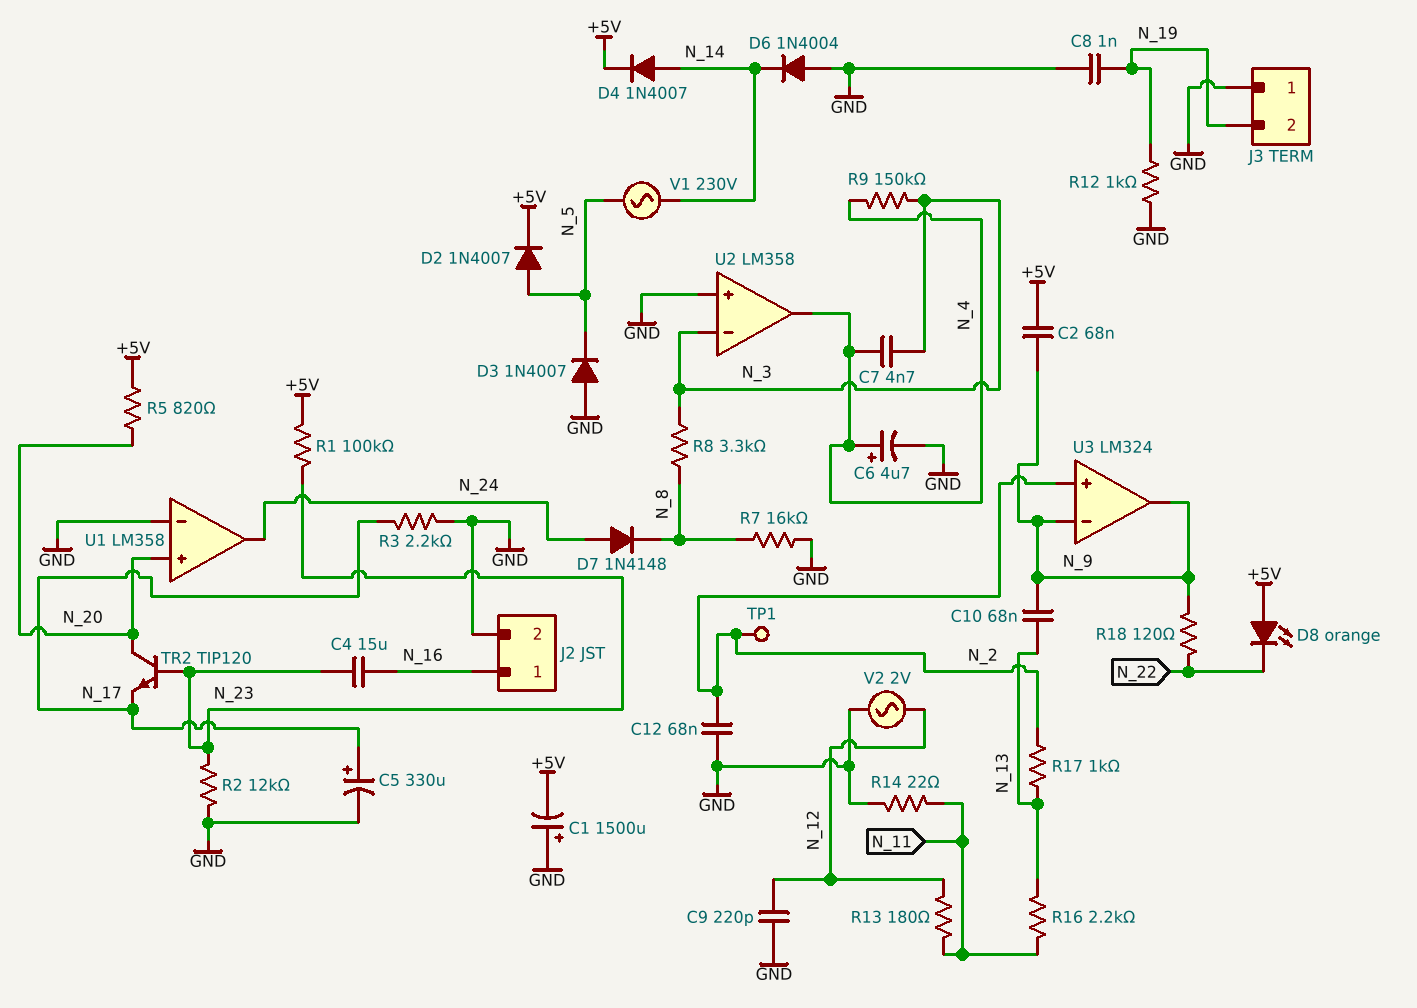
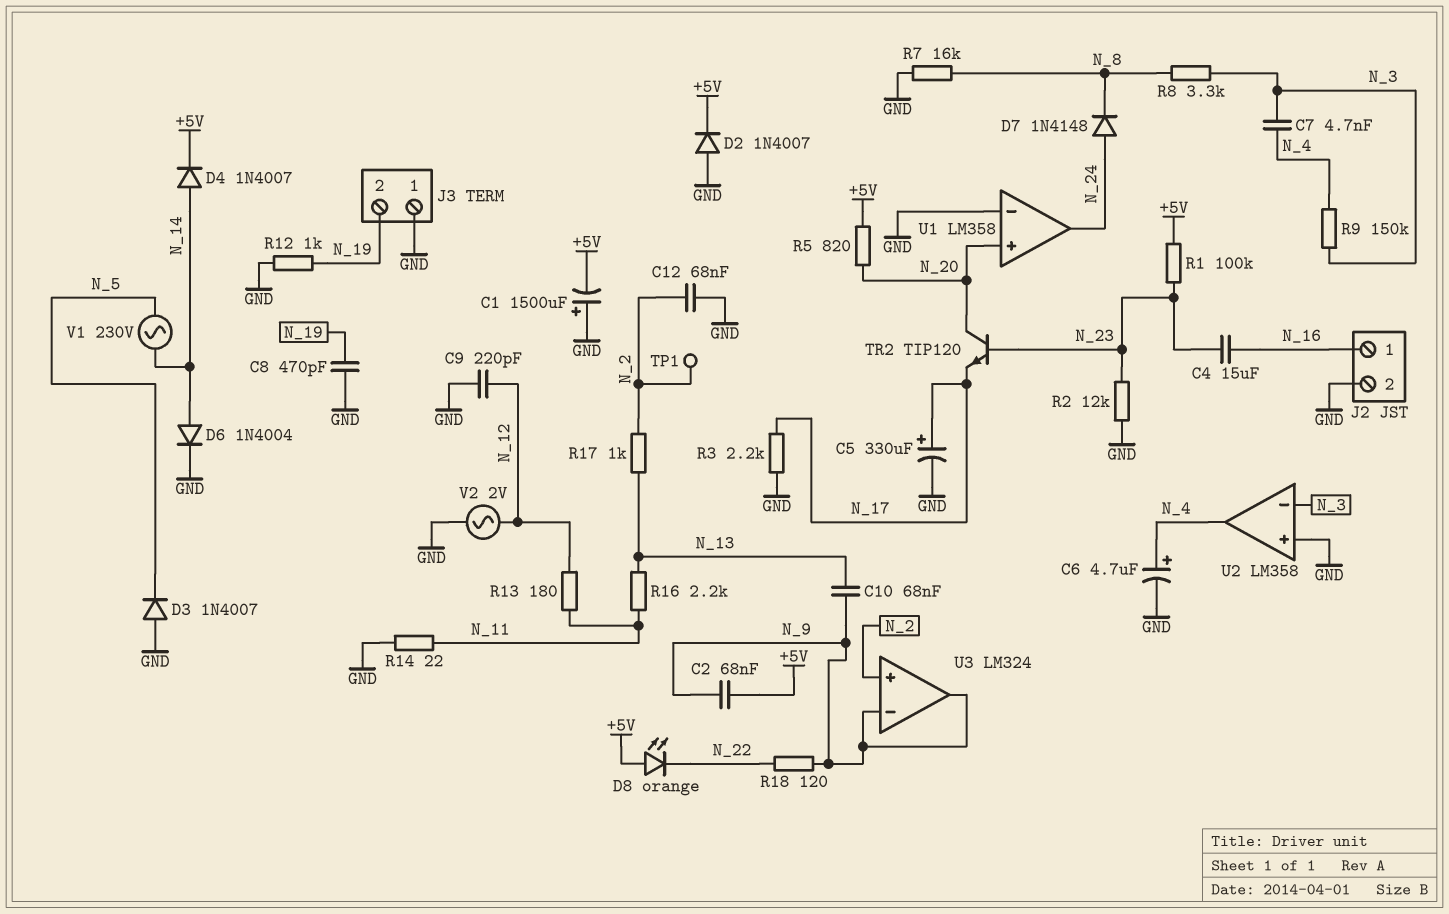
C8: 1nF (GND, N_19) -> 470pF (GND, N_19)
D2: diode 1N4007 (A N_5, K +5V) -> diode 1N4007 (A GND, K +5V)
D6: diode 1N4004 (A GND, K N_14) -> diode 1N4004 (A N_14, K GND)

